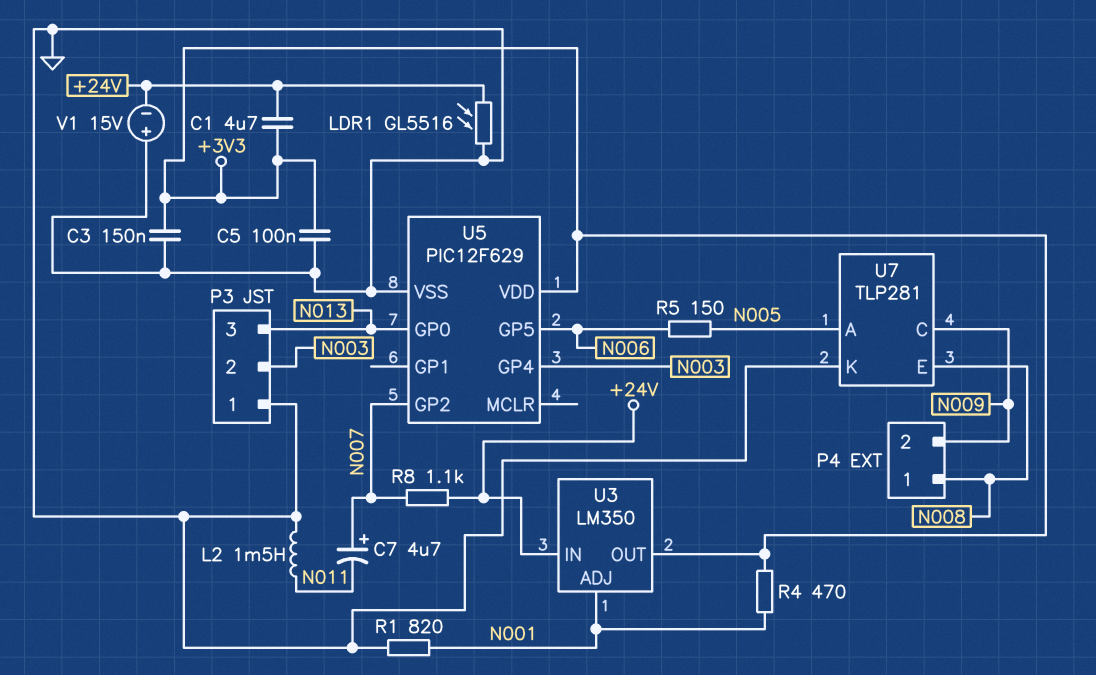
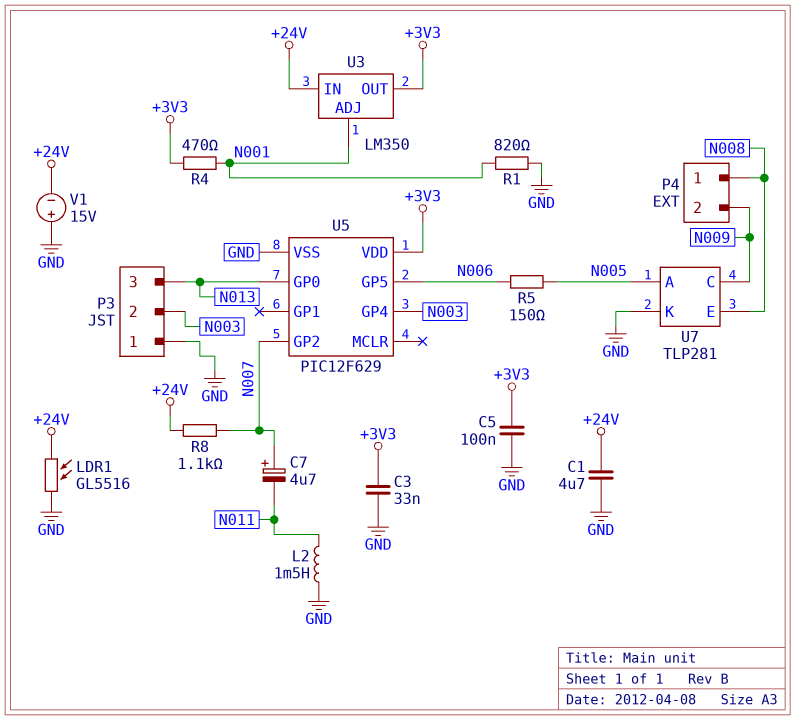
C1: 4.7uF (+3V3, +24V) -> 4.7uF (+24V, GND)
C3: 150nF (+3V3, GND) -> 33nF (+3V3, GND)

